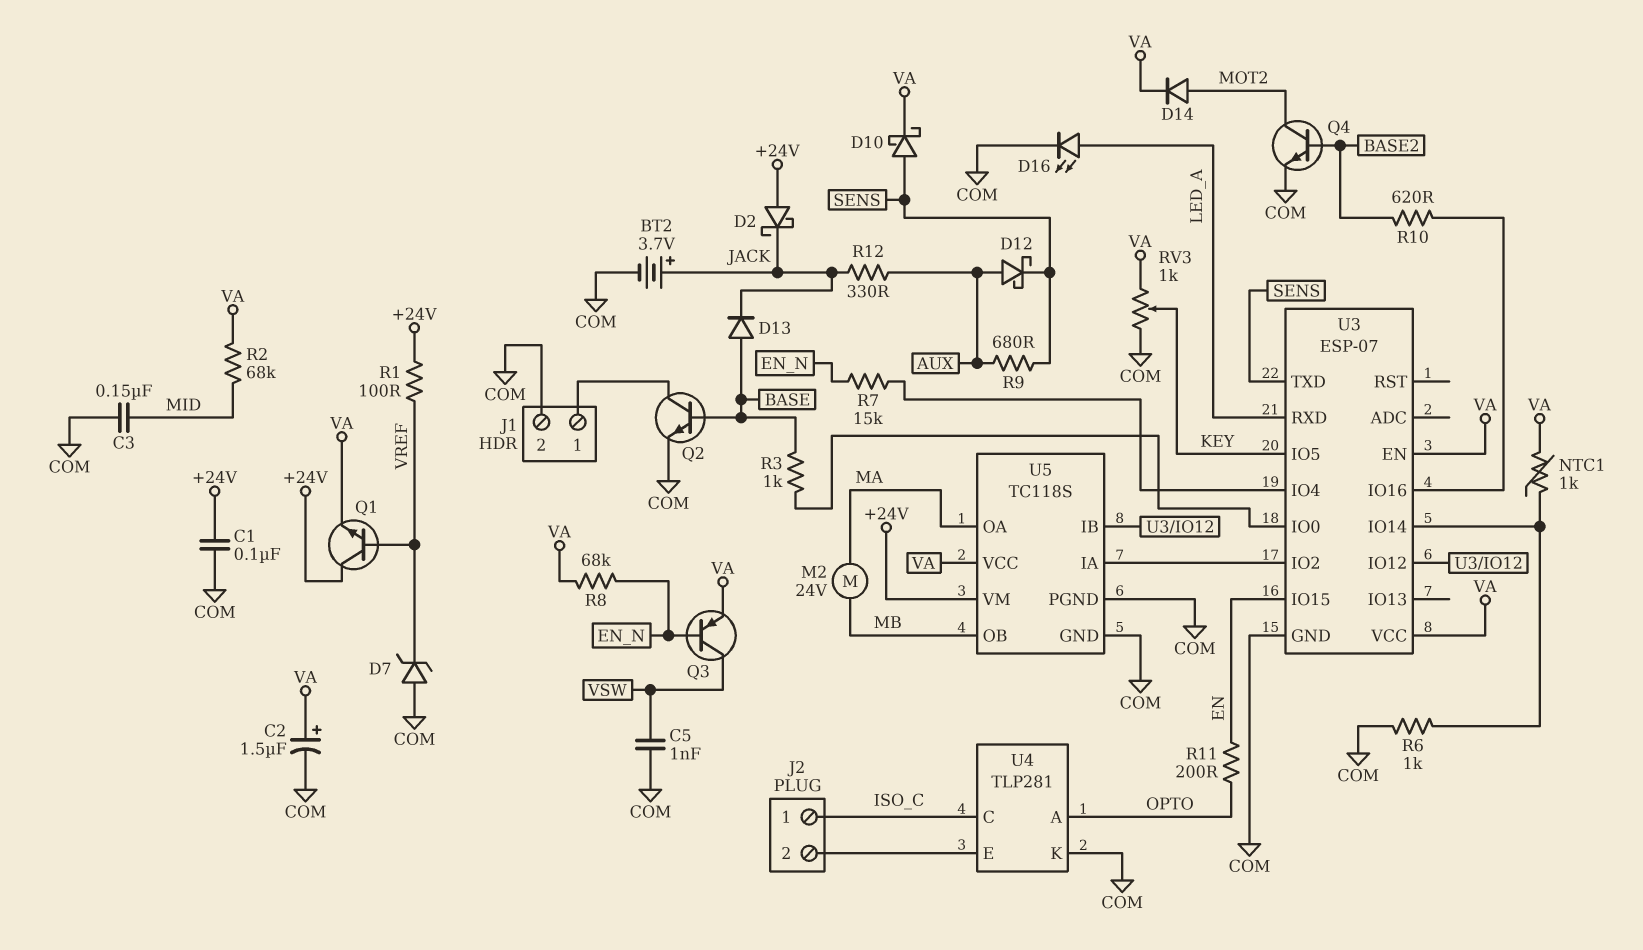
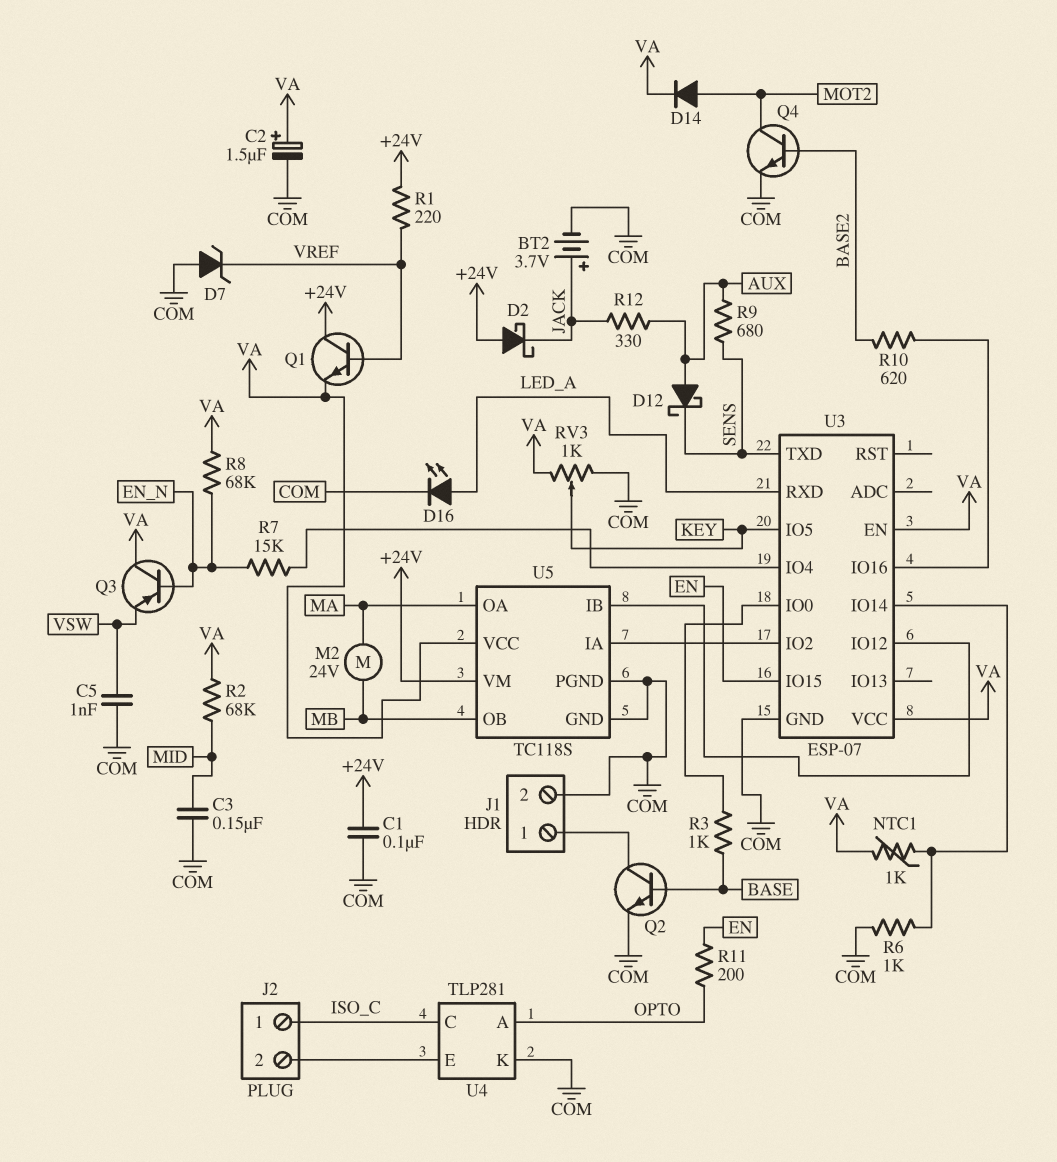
D10: schottky (A SENS, K VA) -> none
D13: diode (A BASE, K JACK) -> none
Q3: PNP (B EN_N, C VSW, E VA) -> PNP (B EN_N, C VA, E VSW)
R1: 100 (+24V, VREF) -> 220 (+24V, VREF)

